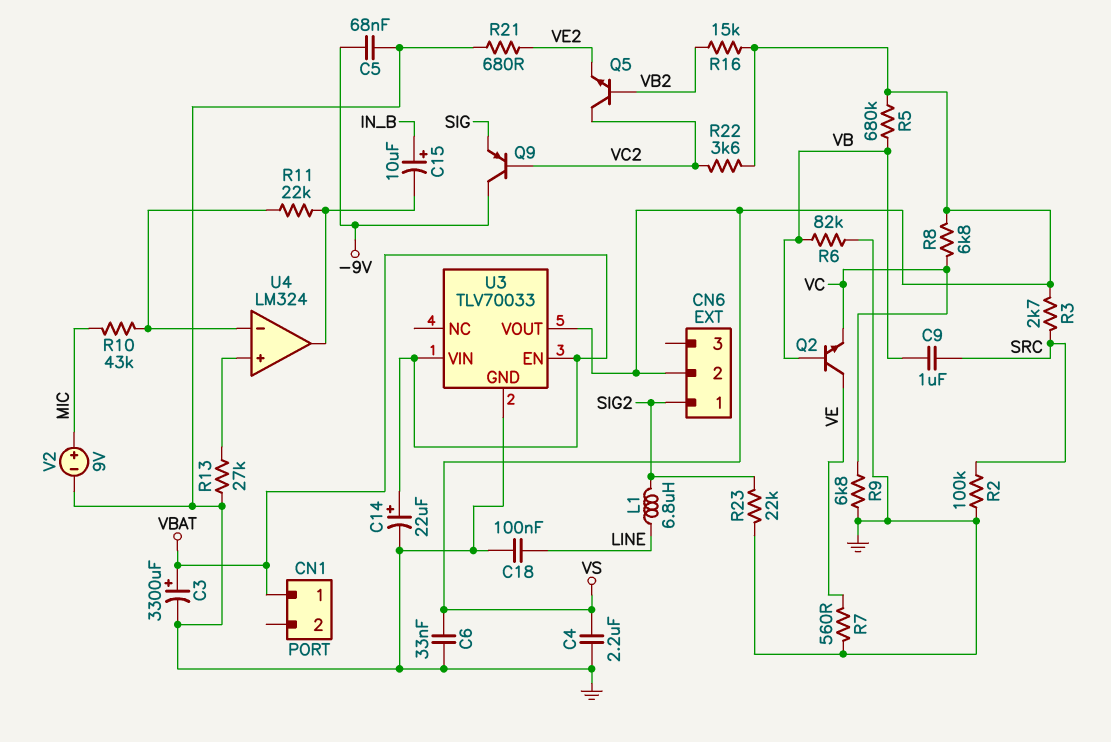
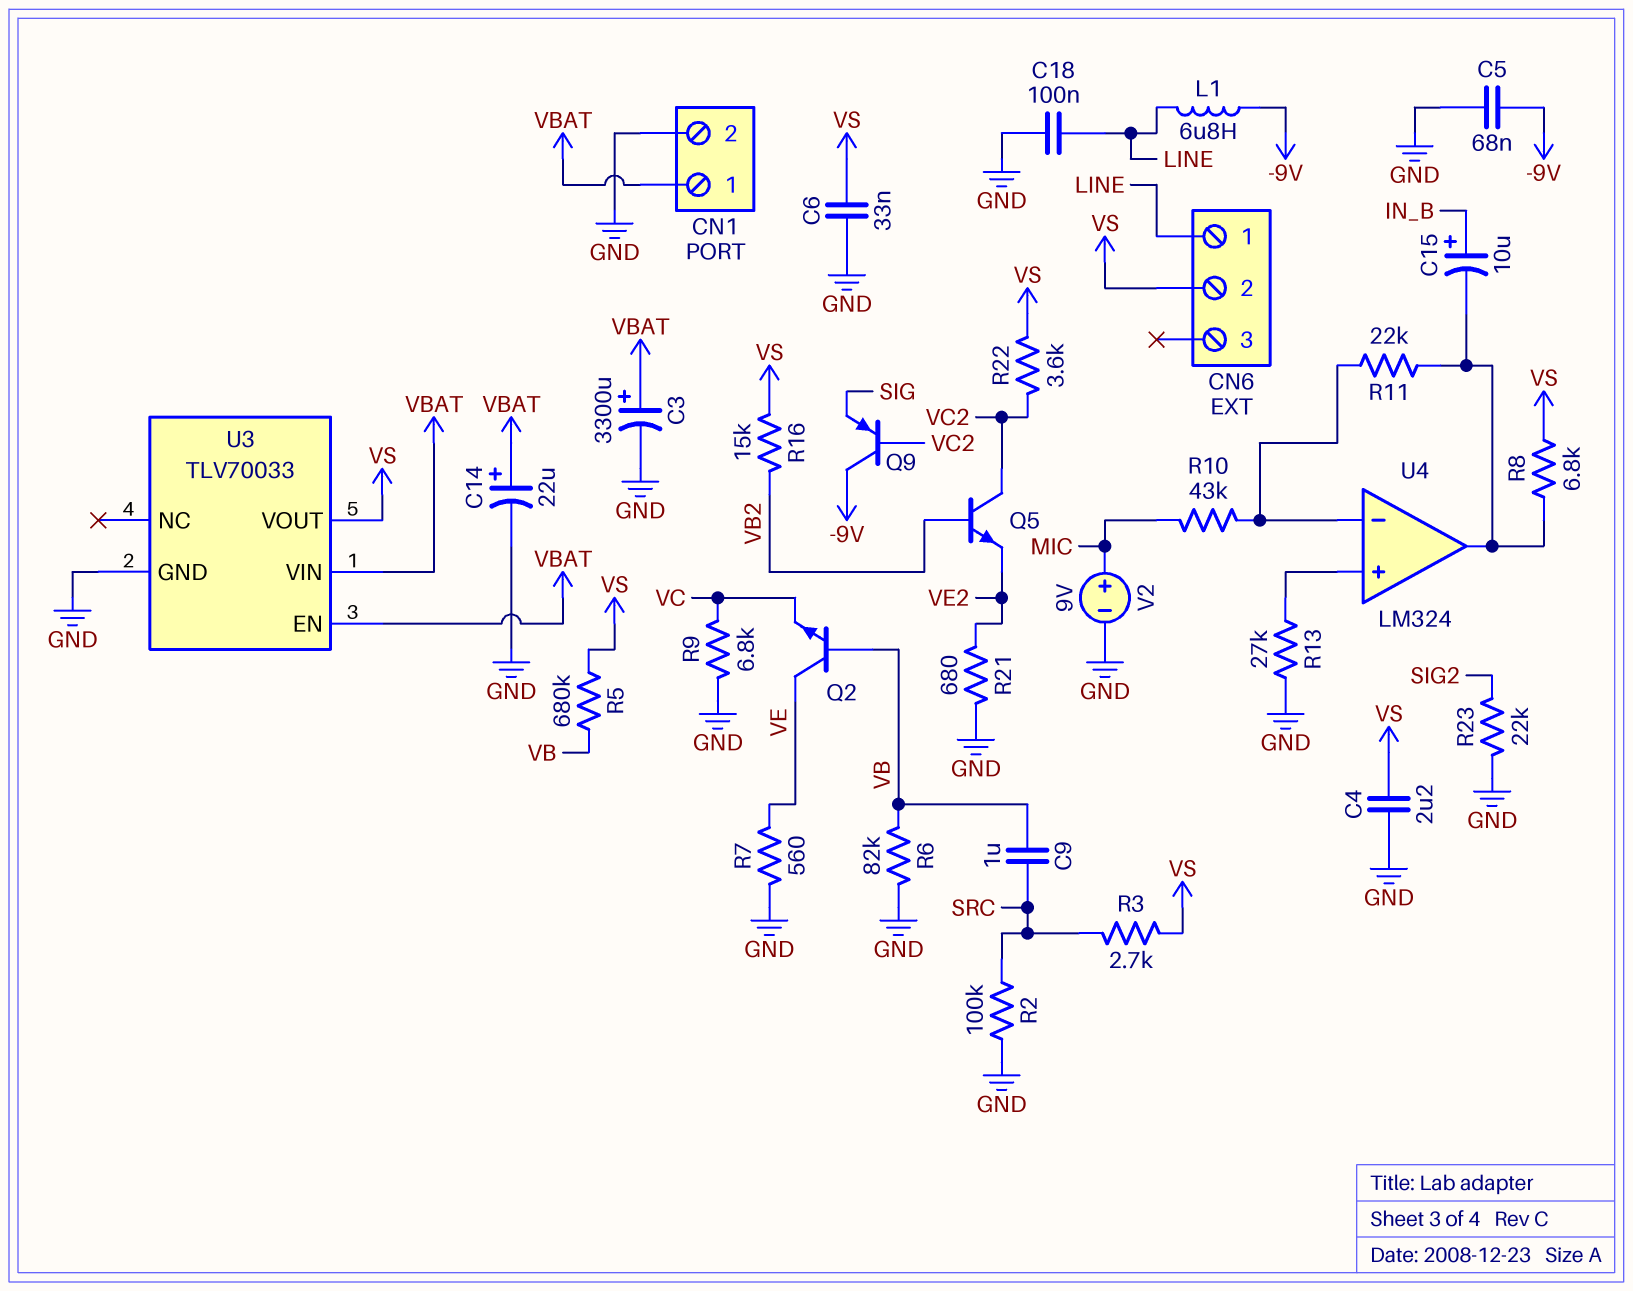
CN1 pin 2: none -> GND
CN6 pin 1: SIG2 -> LINE
L1: 6.8uH (LINE, SIG2) -> 6.8uH (-9V, LINE)
R8: 6.8k (VC, VS) -> 6.8k (U4/out, VS)

